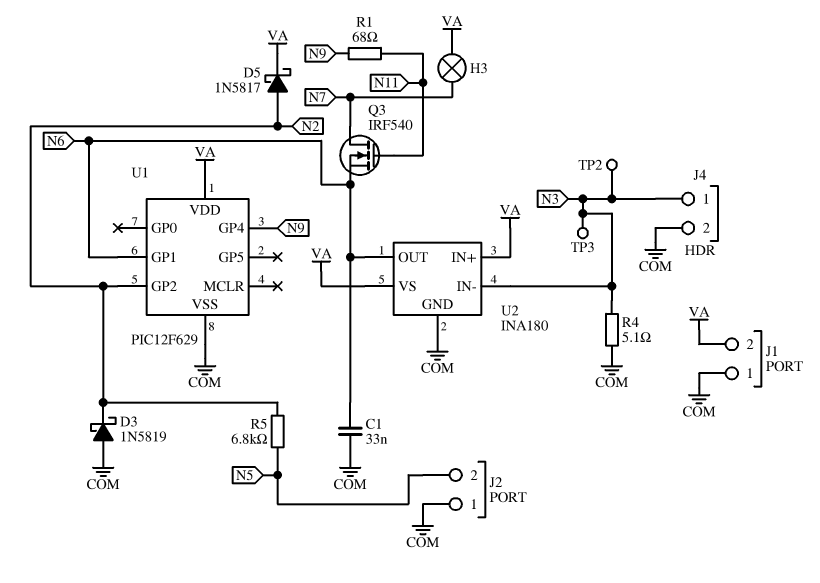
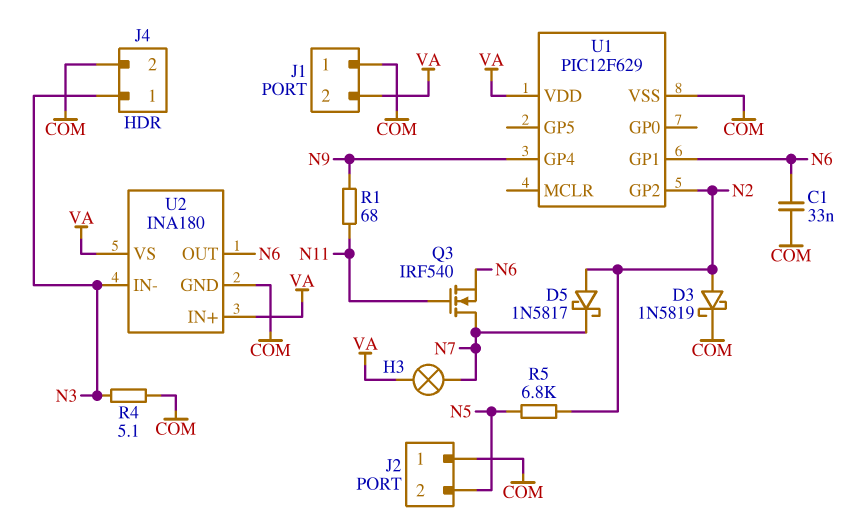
D3: schottky 1N5819 (A COM, K N2) -> schottky 1N5819 (A N2, K COM)
D5: schottky 1N5817 (A N2, K VA) -> schottky 1N5817 (A N2, K N7)
TP2: test point (N3) -> none
TP3: test point (N3) -> none

